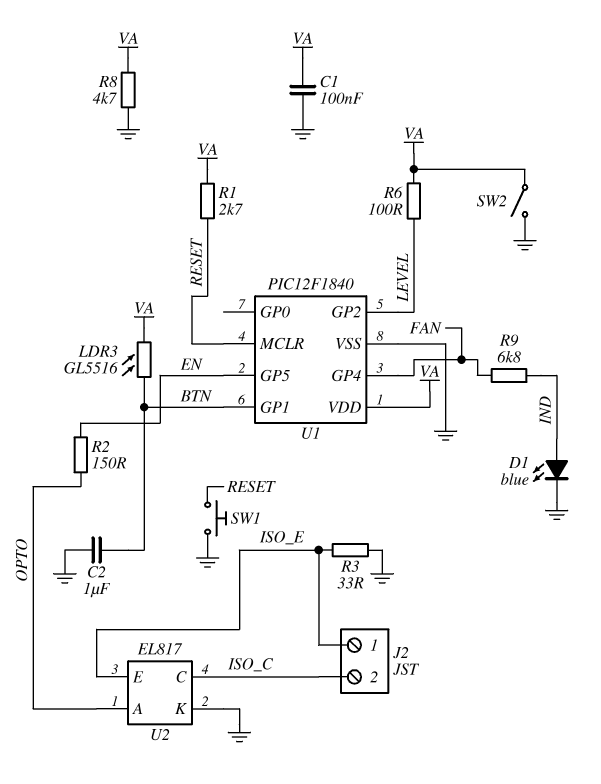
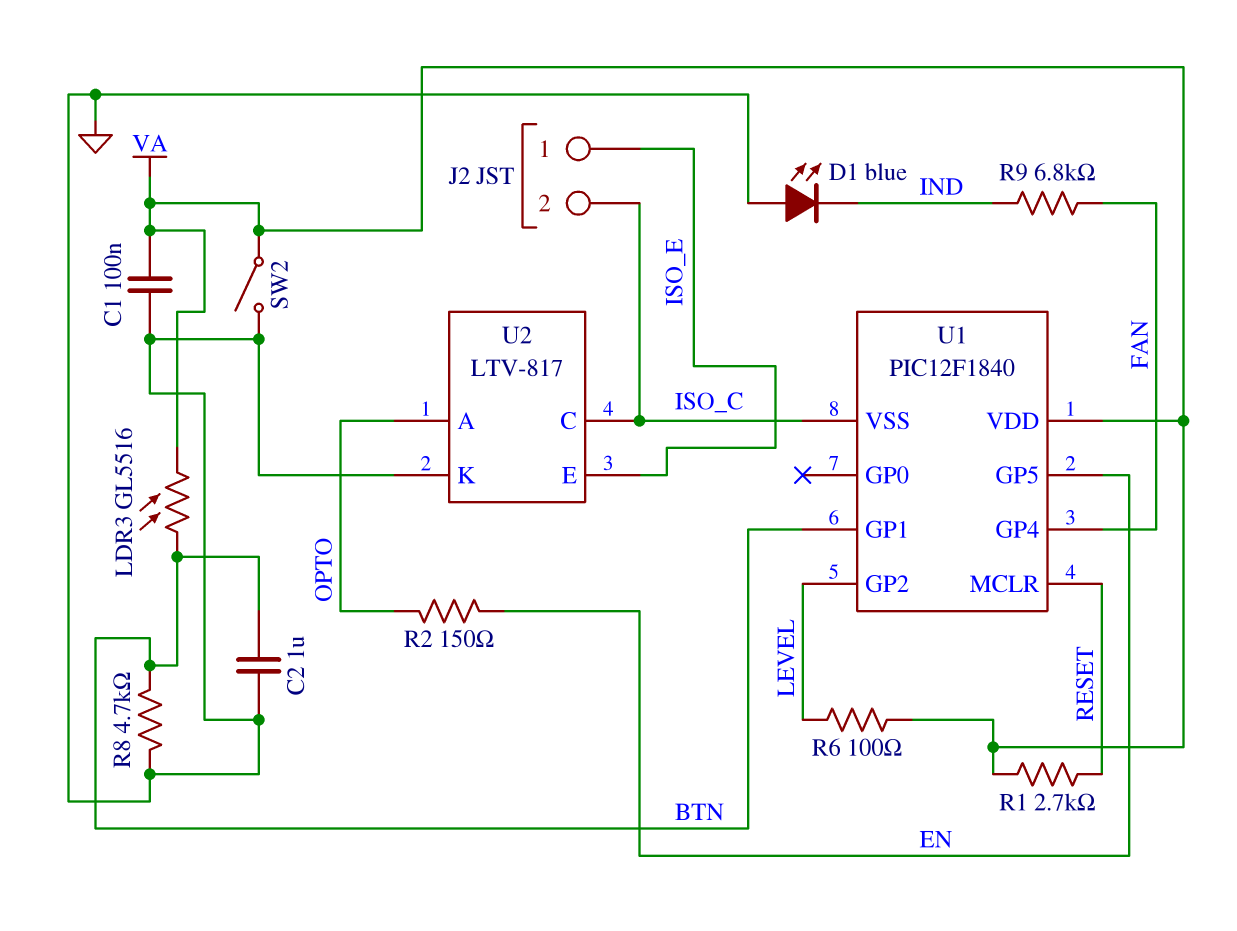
D1: LED blue (A IND, K GND) -> LED blue (A GND, K IND)
R3: 33 (GND, ISO_E) -> none
R8: 4.7k (GND, VA) -> 4.7k (BTN, GND)
SW1: button (GND, RESET) -> none
U1 pin VSS: GND -> ISO_C
U2: EL817 -> LTV-817

